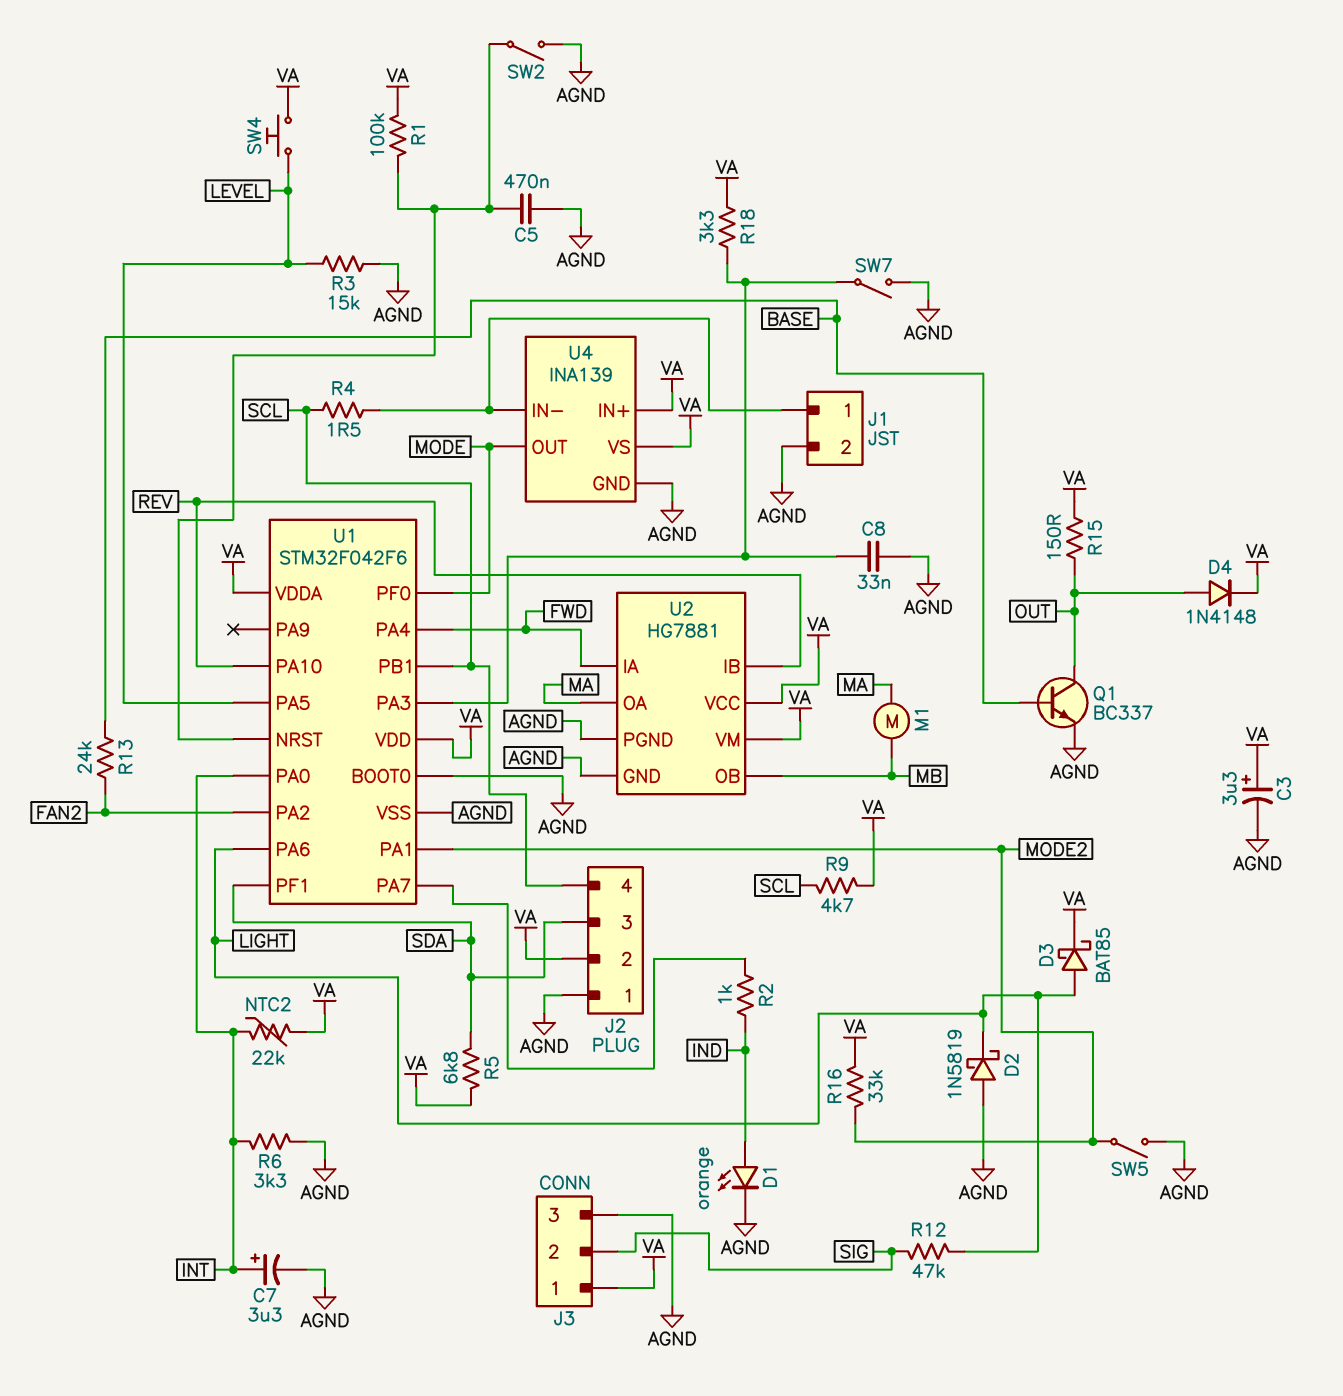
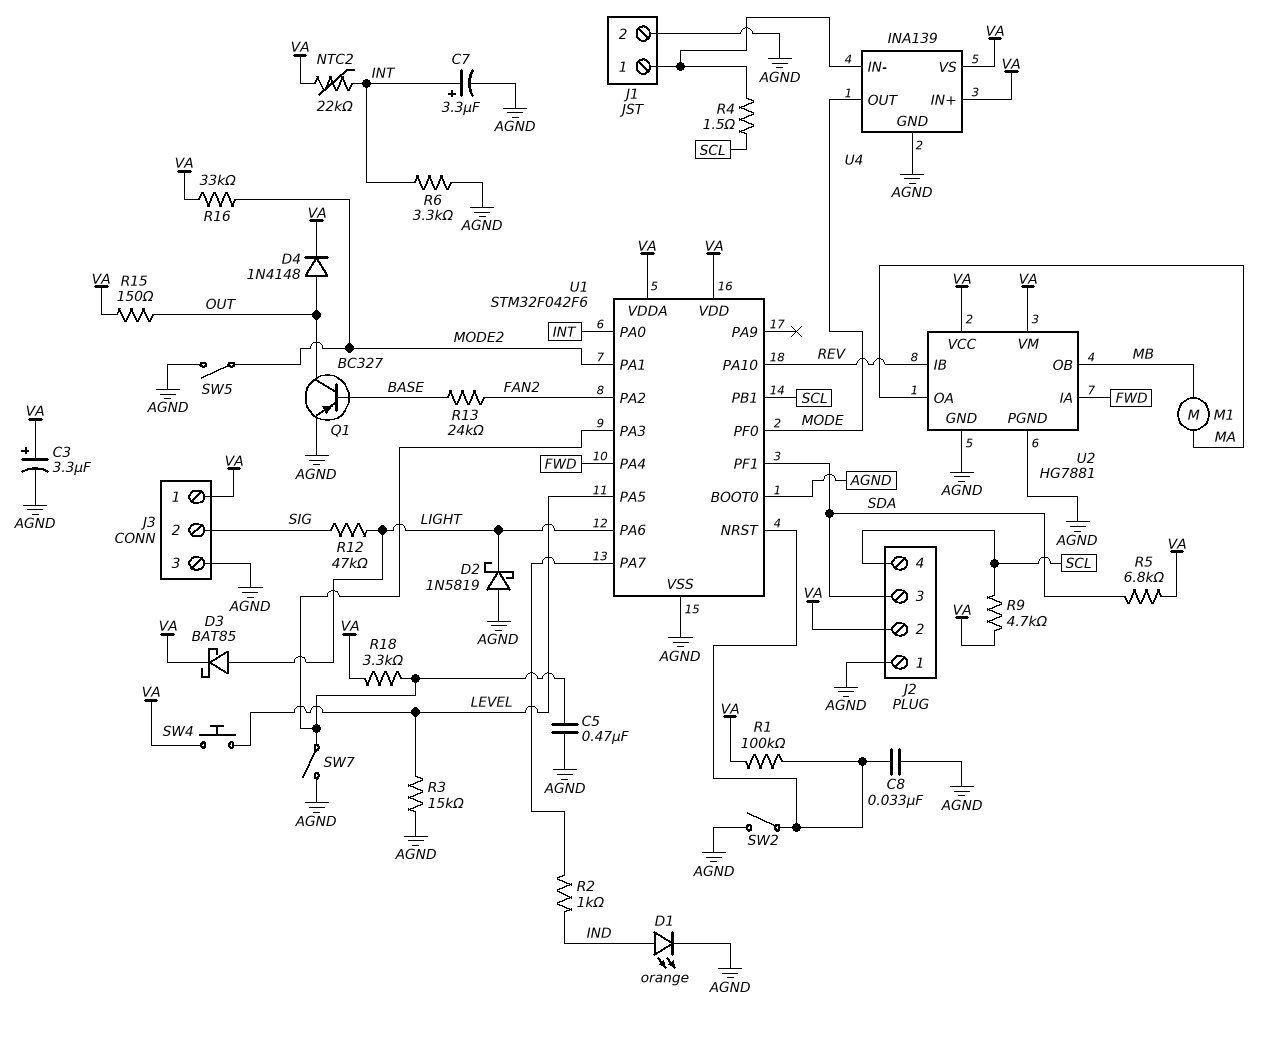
C5: 470nF (AGND, U1/NRST) -> 470nF (AGND, U1/PA3)
C8: 33nF (AGND, U1/PA3) -> 33nF (AGND, U1/NRST)
Q1: NPN BC337 (B BASE, C OUT, E AGND) -> PNP BC327 (B BASE, C OUT, E AGND)

